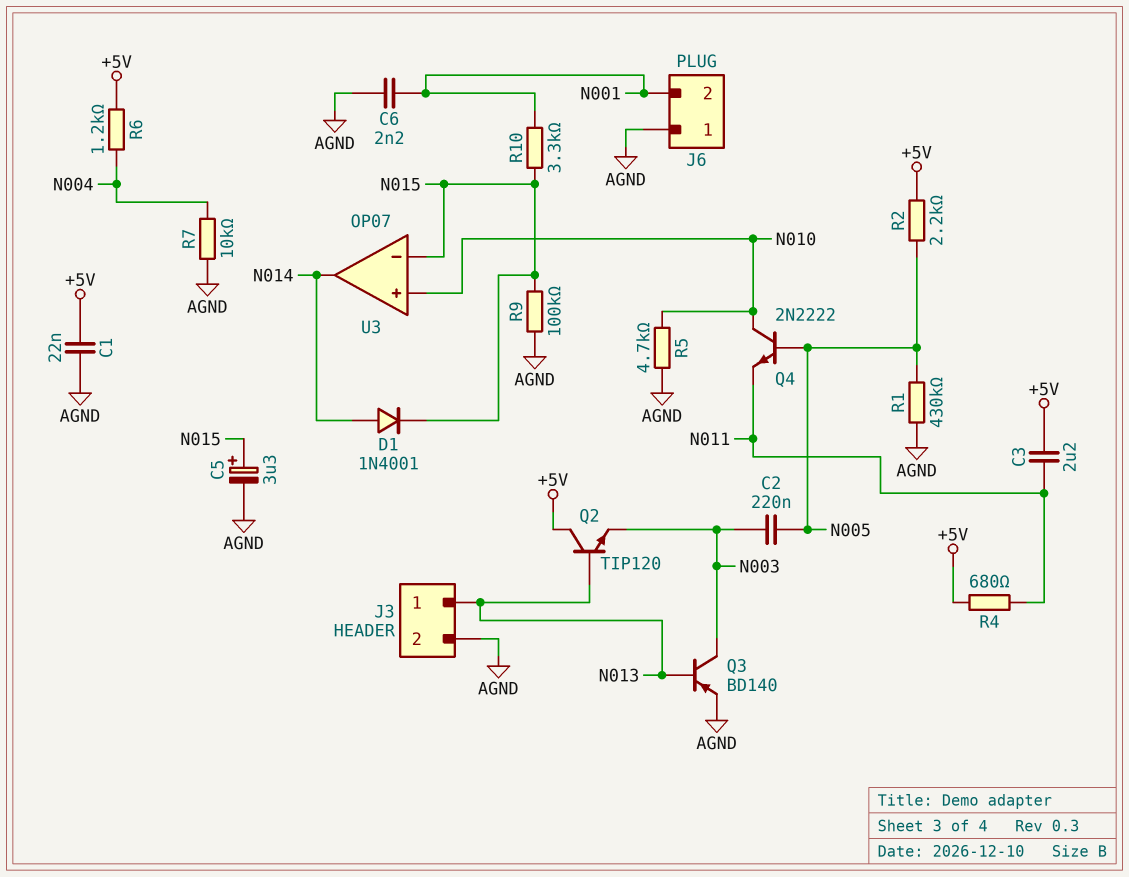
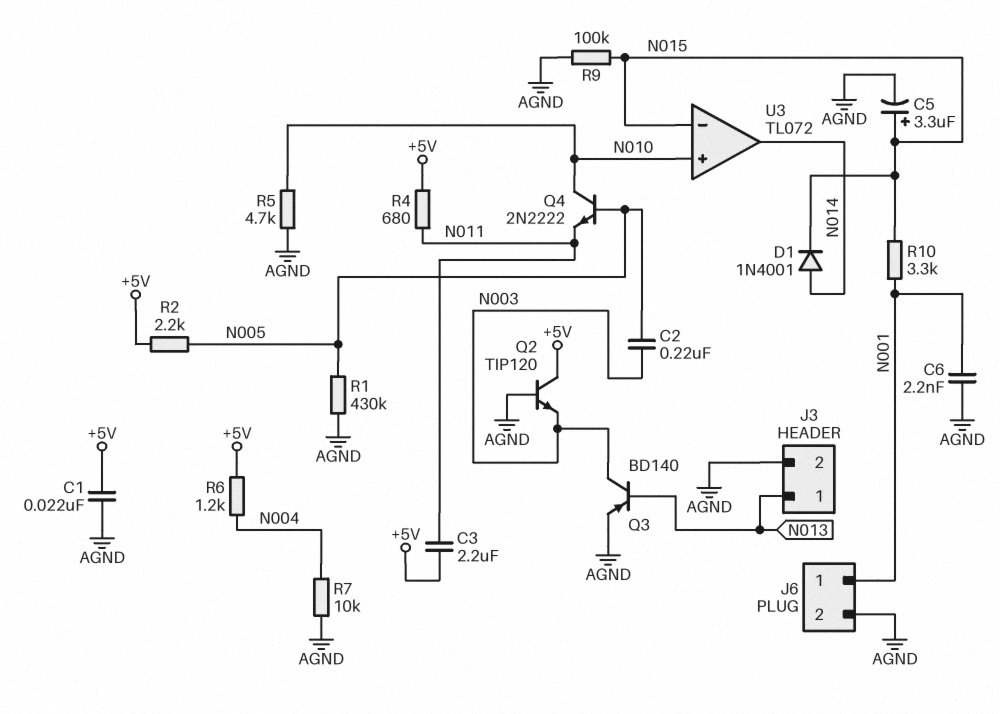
J6 pin 1: AGND -> N001
J6 pin 2: N001 -> AGND
Q2: NPN TIP120 (B N013, C +5V, E N003) -> NPN TIP120 (B AGND, C +5V, E N003)
U3: OP07 -> TL072

